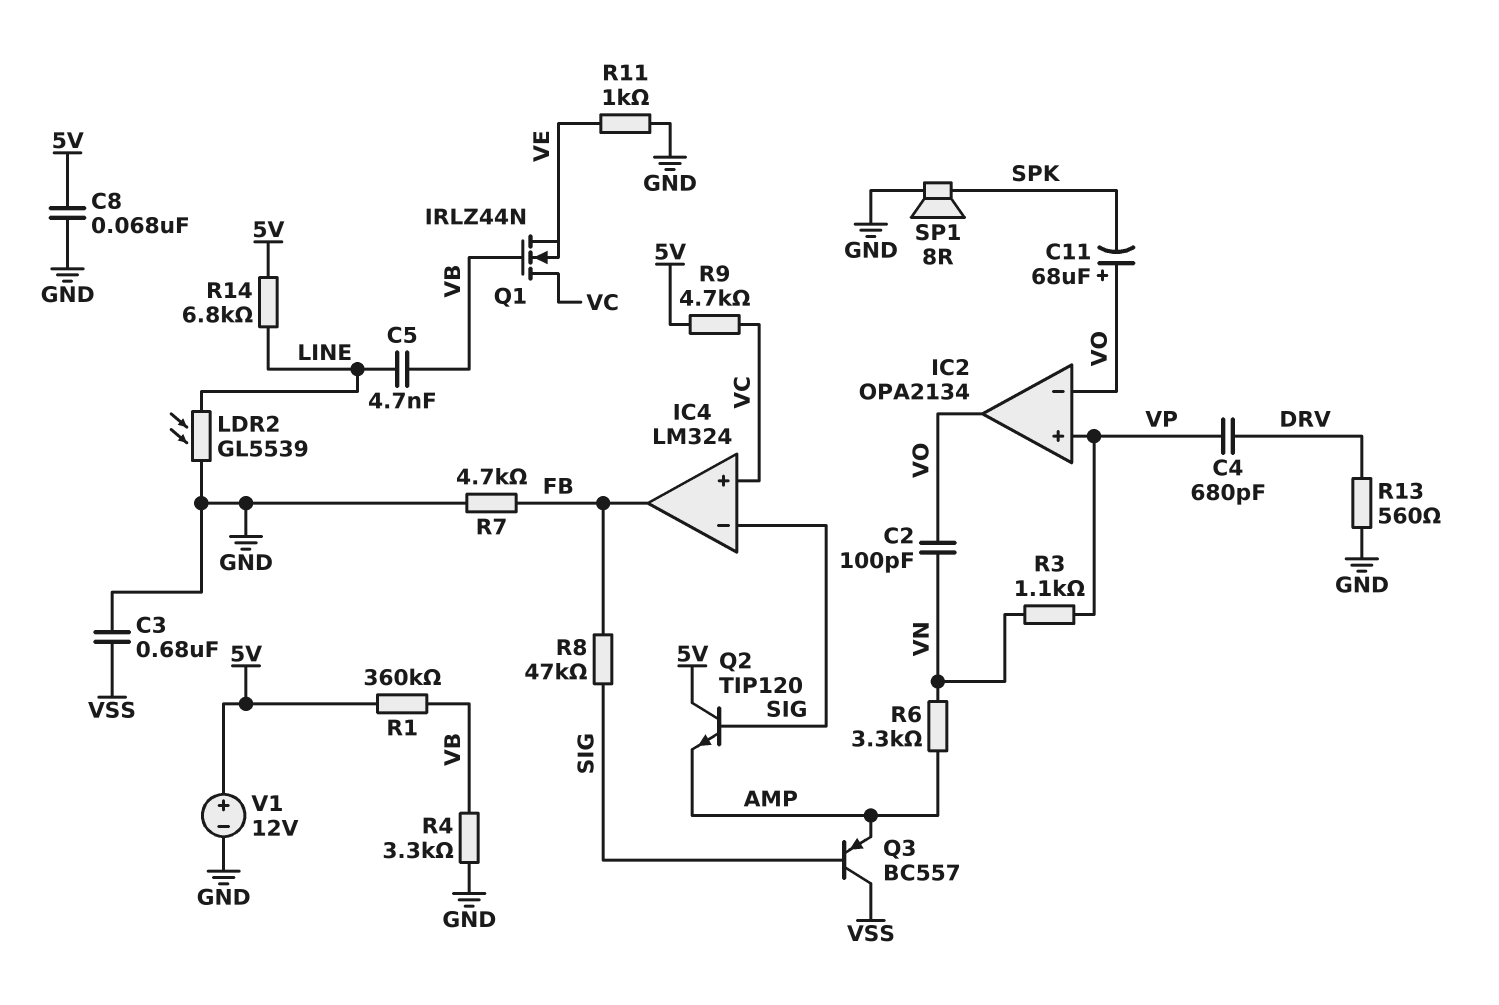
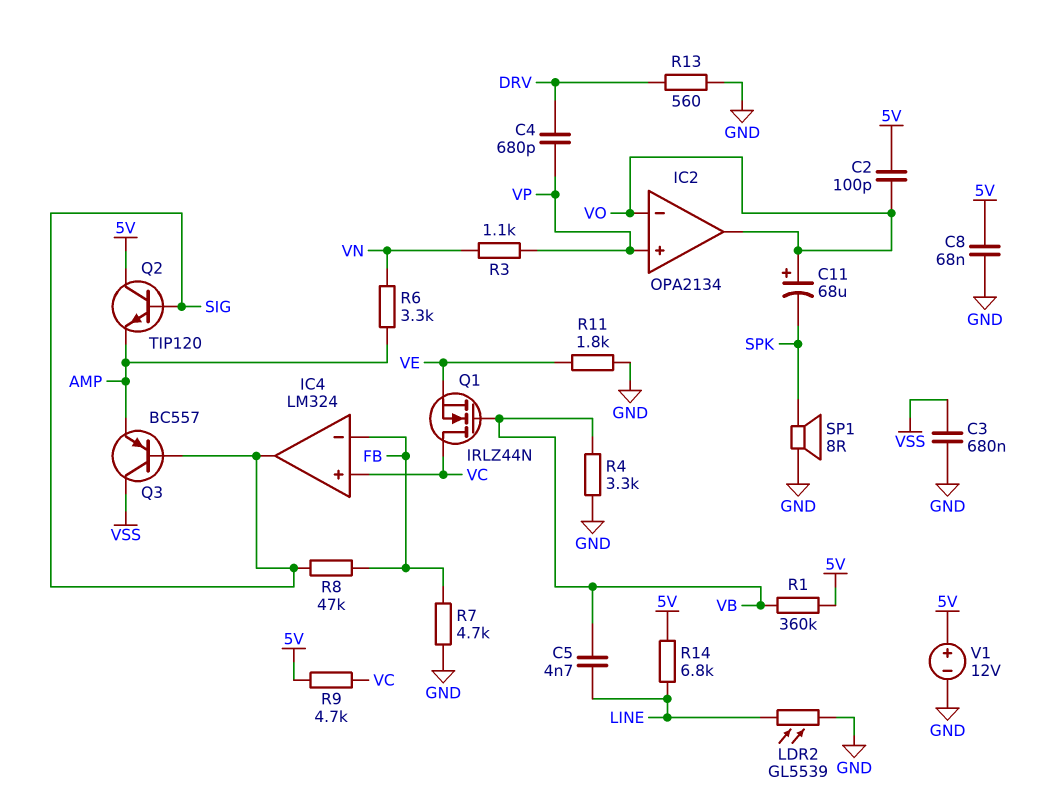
C2: 100pF (VN, VO) -> 100pF (5V, VO)
IC4 pin in-: SIG -> FB
IC4 pin out: FB -> SIG
R11: 1k (GND, VE) -> 1.8k (GND, VE)

